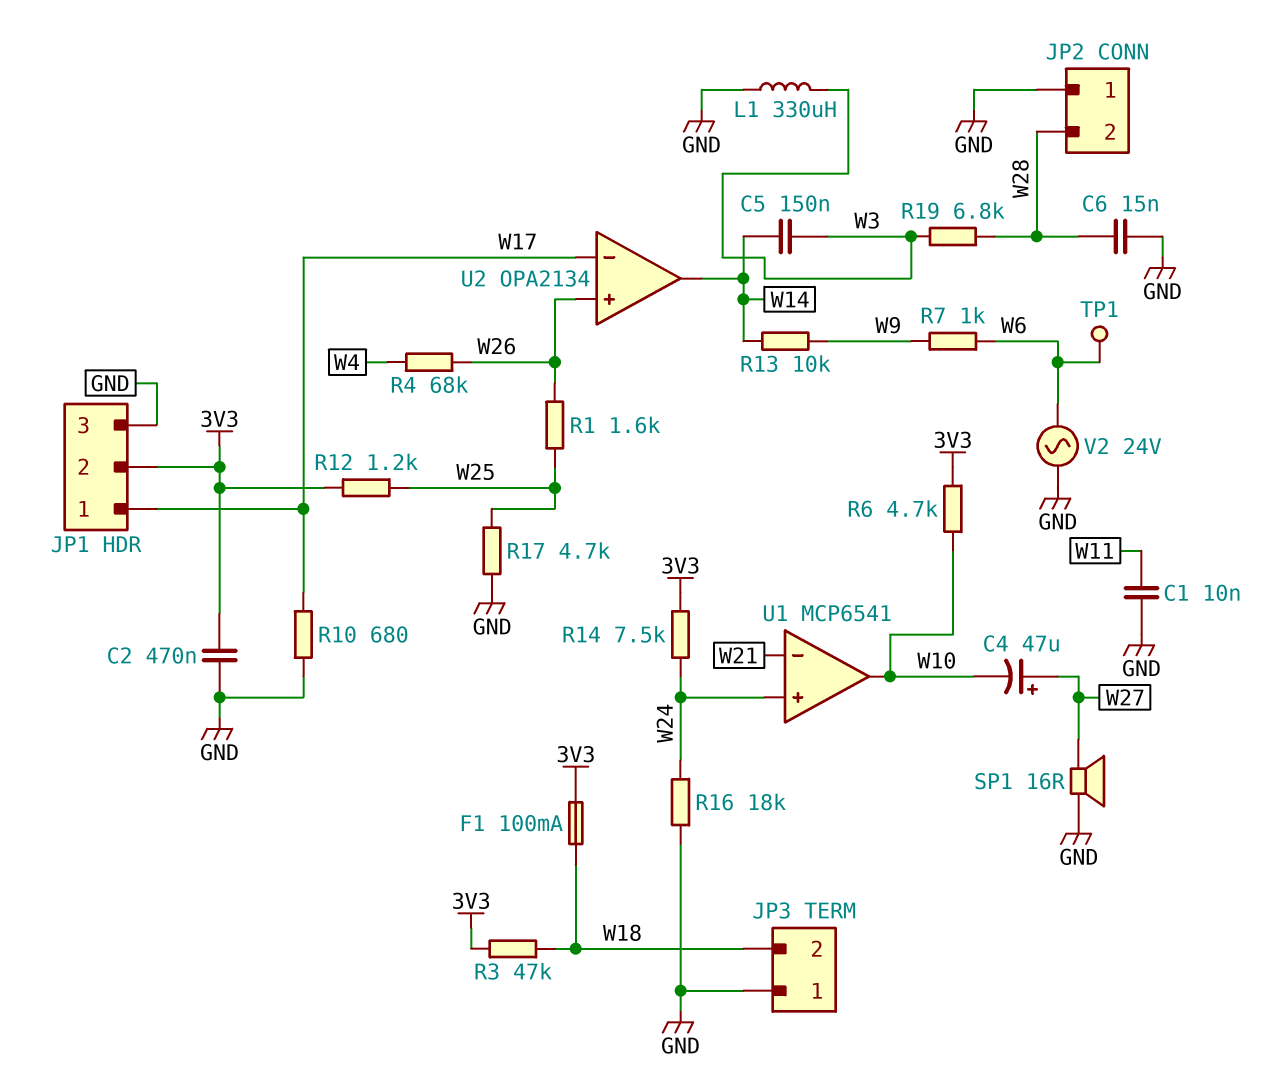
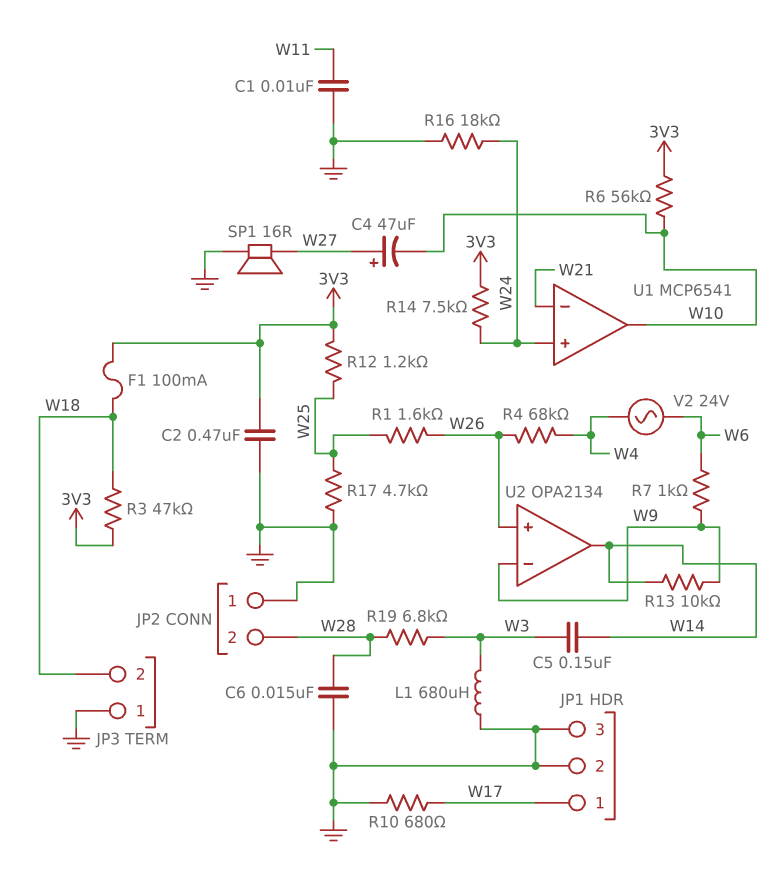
JP1 pin 2: 3V3 -> GND
L1: 330uH (GND, W3) -> 680uH (GND, W3)
R6: 4.7k (3V3, W10) -> 56k (3V3, W10)
TP1: test point (W6) -> none
U2 pin in-: W17 -> W9
V2: AC 24V (GND, W6) -> AC 24V (W4, W6)

